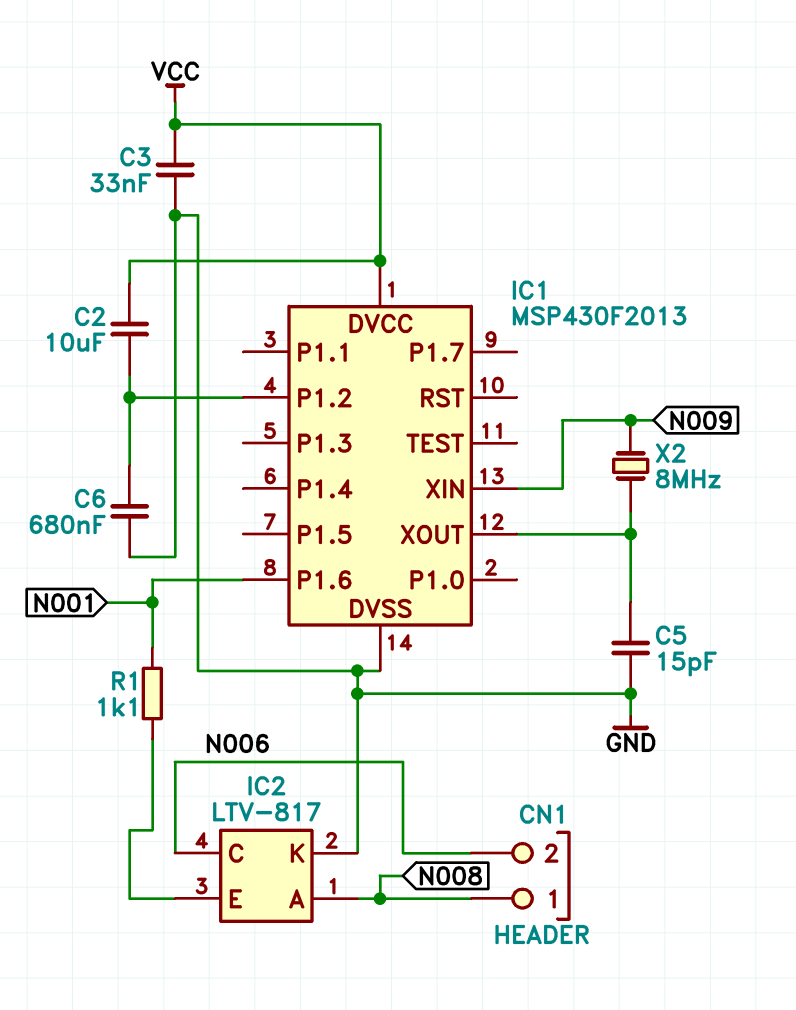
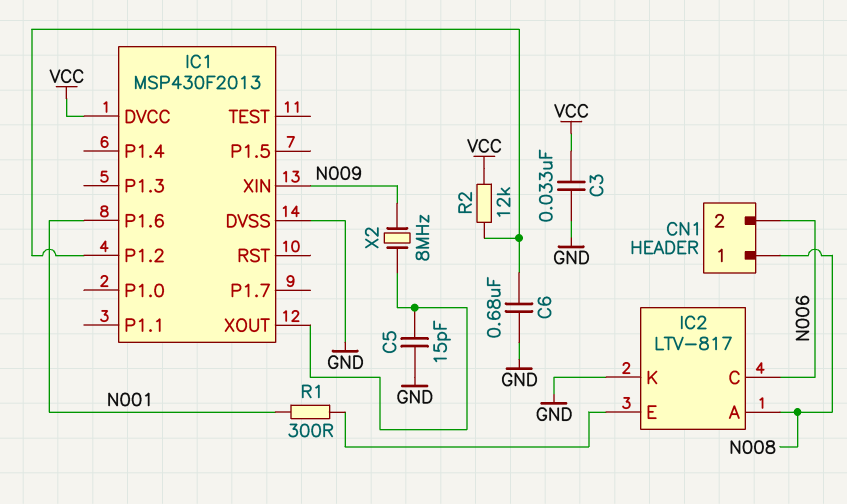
C2: 10uF (IC1/P1.2, VCC) -> none
R1: 1.1k (IC2/E, N001) -> 300 (IC2/E, N001)
R2: none -> 12k (IC1/P1.2, VCC)

